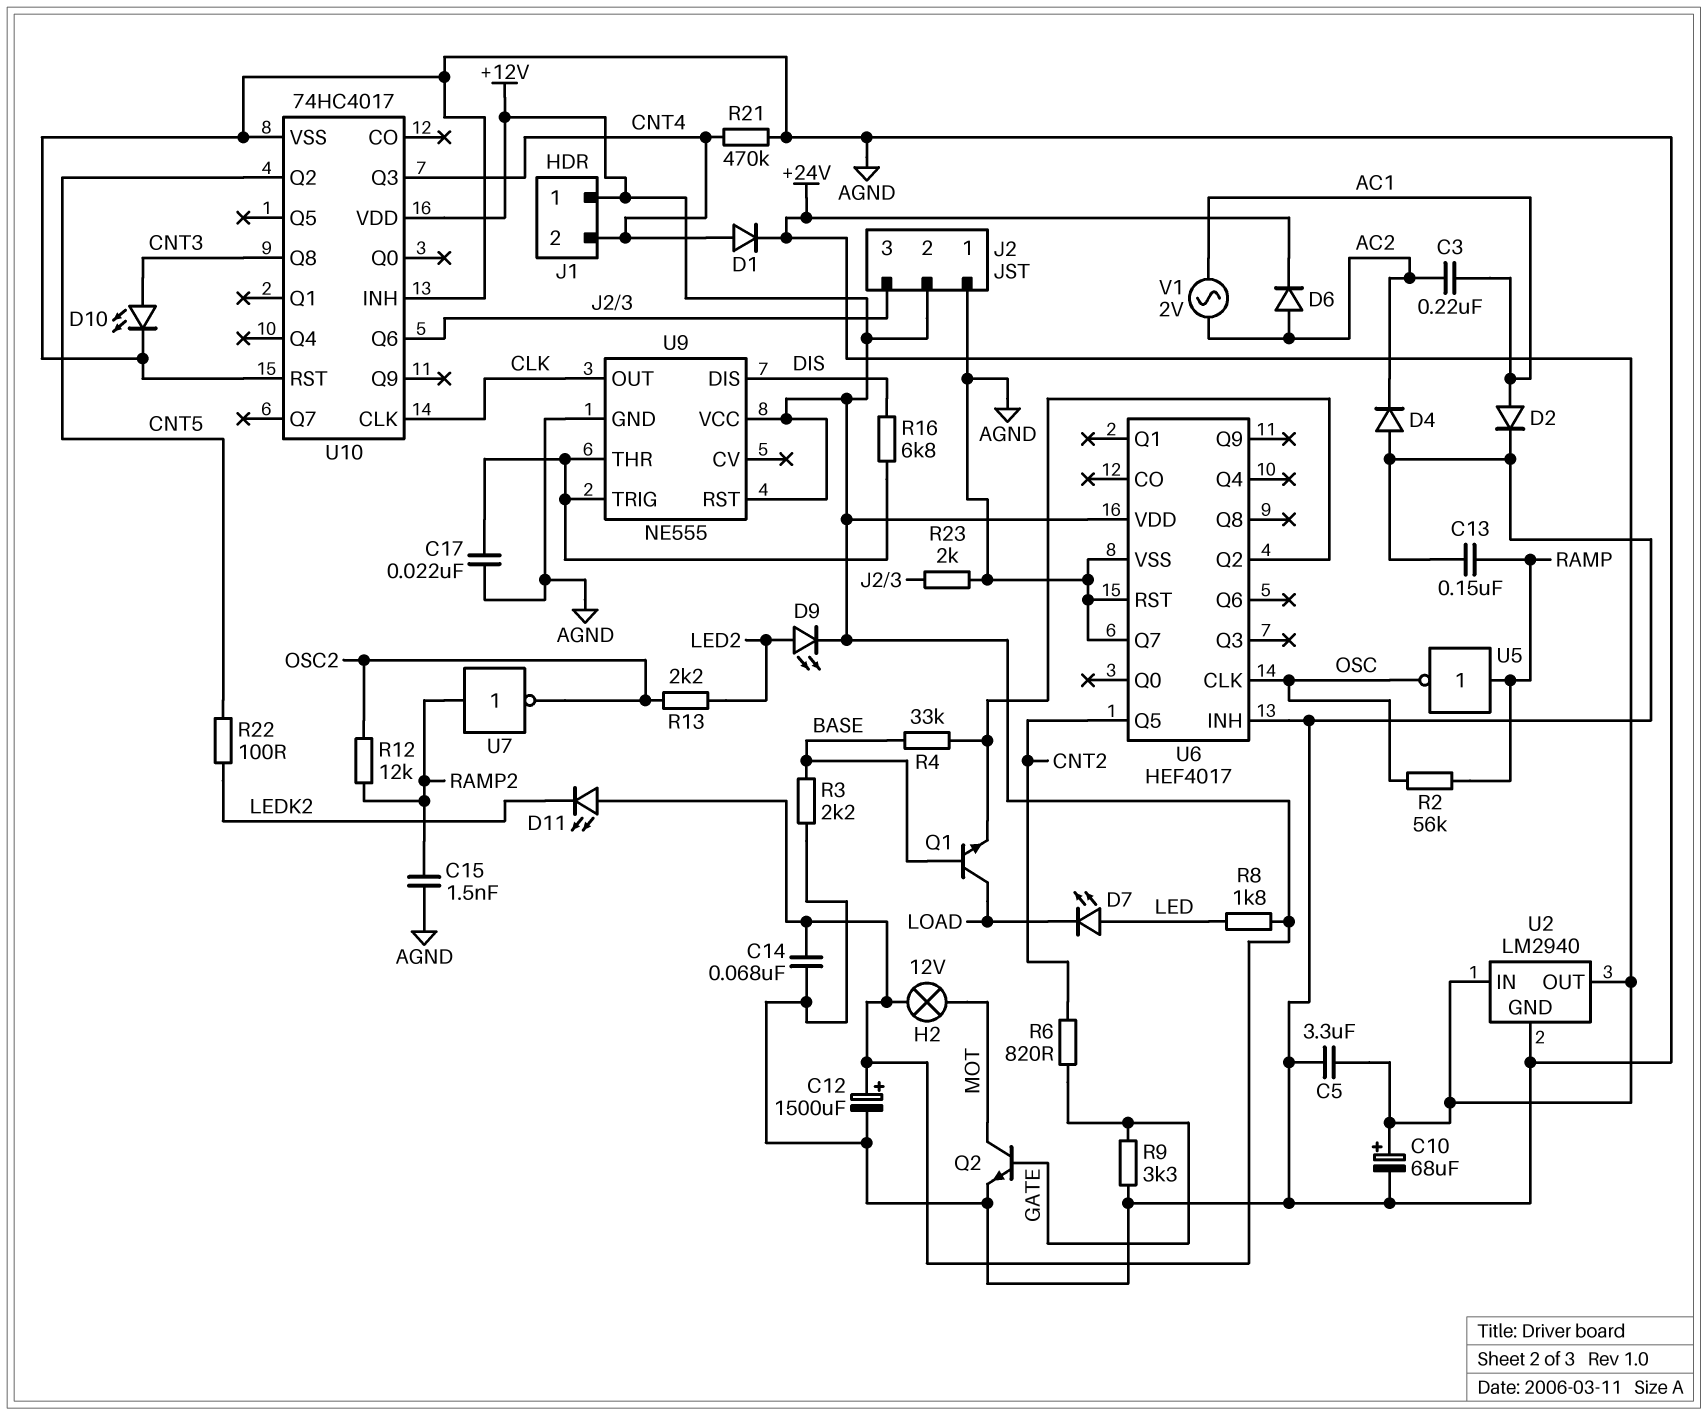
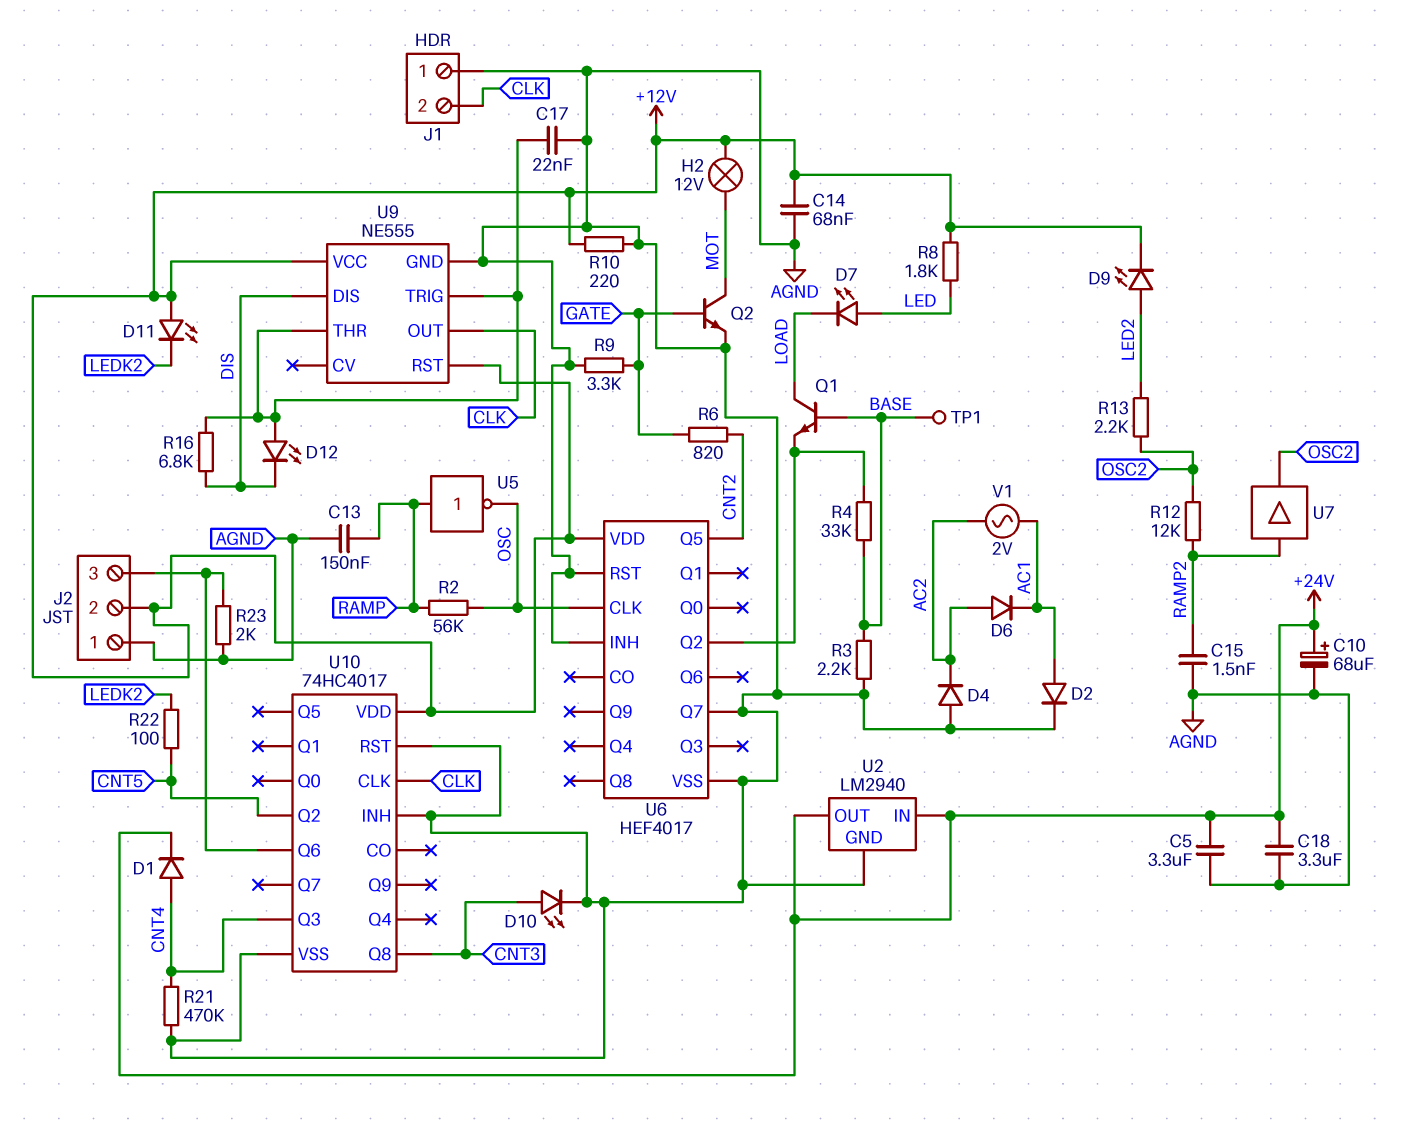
C3: 220nF (AC1, AC2) -> none
C12: 1500uF (plus +12V, minus AGND) -> none
C18: none -> 3.3uF (+24V, AGND)
D6: diode (A AC2, K +24V) -> diode (A AC2, K AC1)
D12: none -> LED (A U9/THR, K DIS)
J1 pin 1: +12V -> AGND
J1 pin 2: CNT4 -> CLK
R10: none -> 220 (+12V, AGND)
TP1: none -> test point (BASE)
U7: NOT (in RAMP2, out OSC2) -> buffer (in RAMP2, out OSC2)

